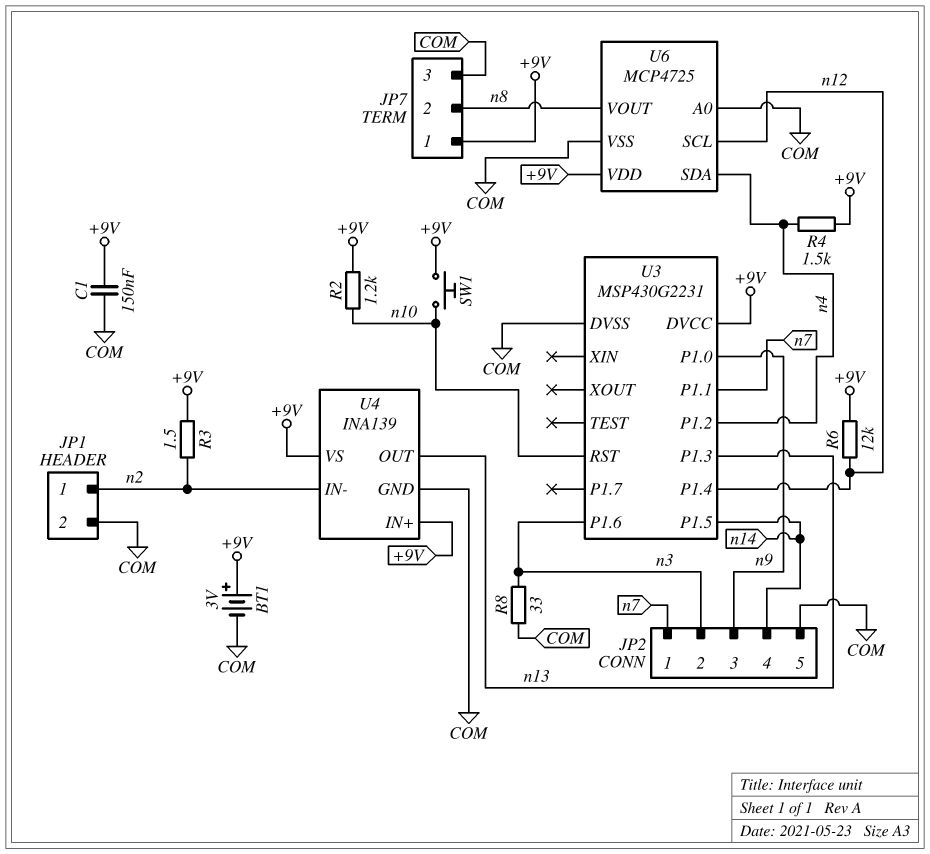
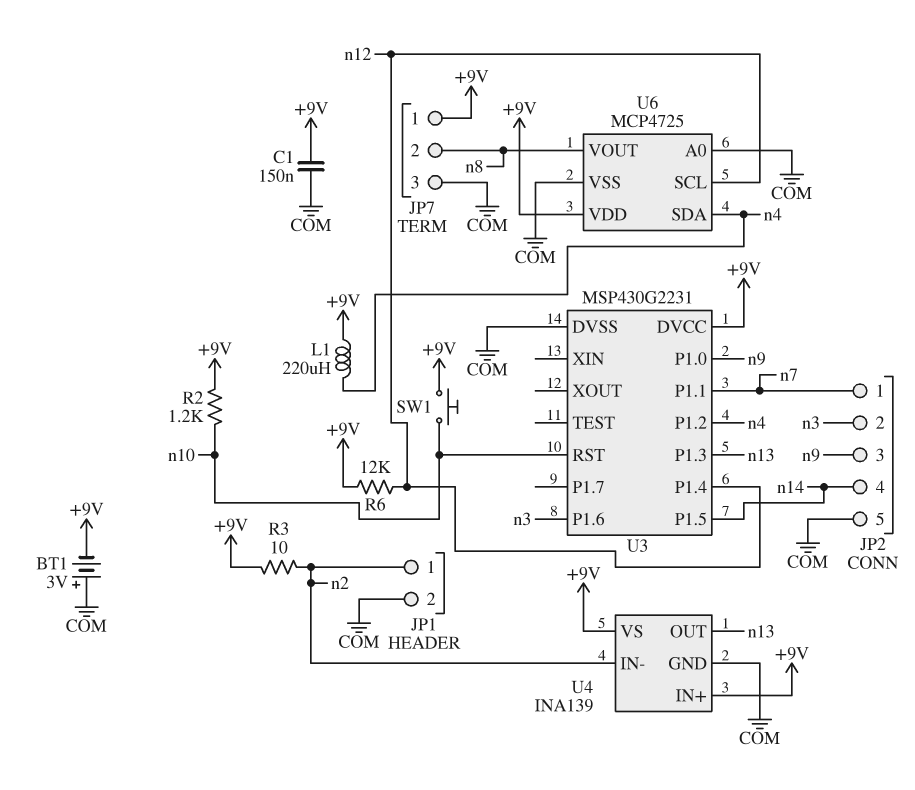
BT1: 3V (plus +9V, minus COM) -> 3V (plus COM, minus +9V)
L1: none -> 220uH (+9V, n4)
R3: 1.5 (+9V, n2) -> 10 (+9V, n2)
R4: 1.5k (+9V, n4) -> none
R8: 33 (COM, n3) -> none

